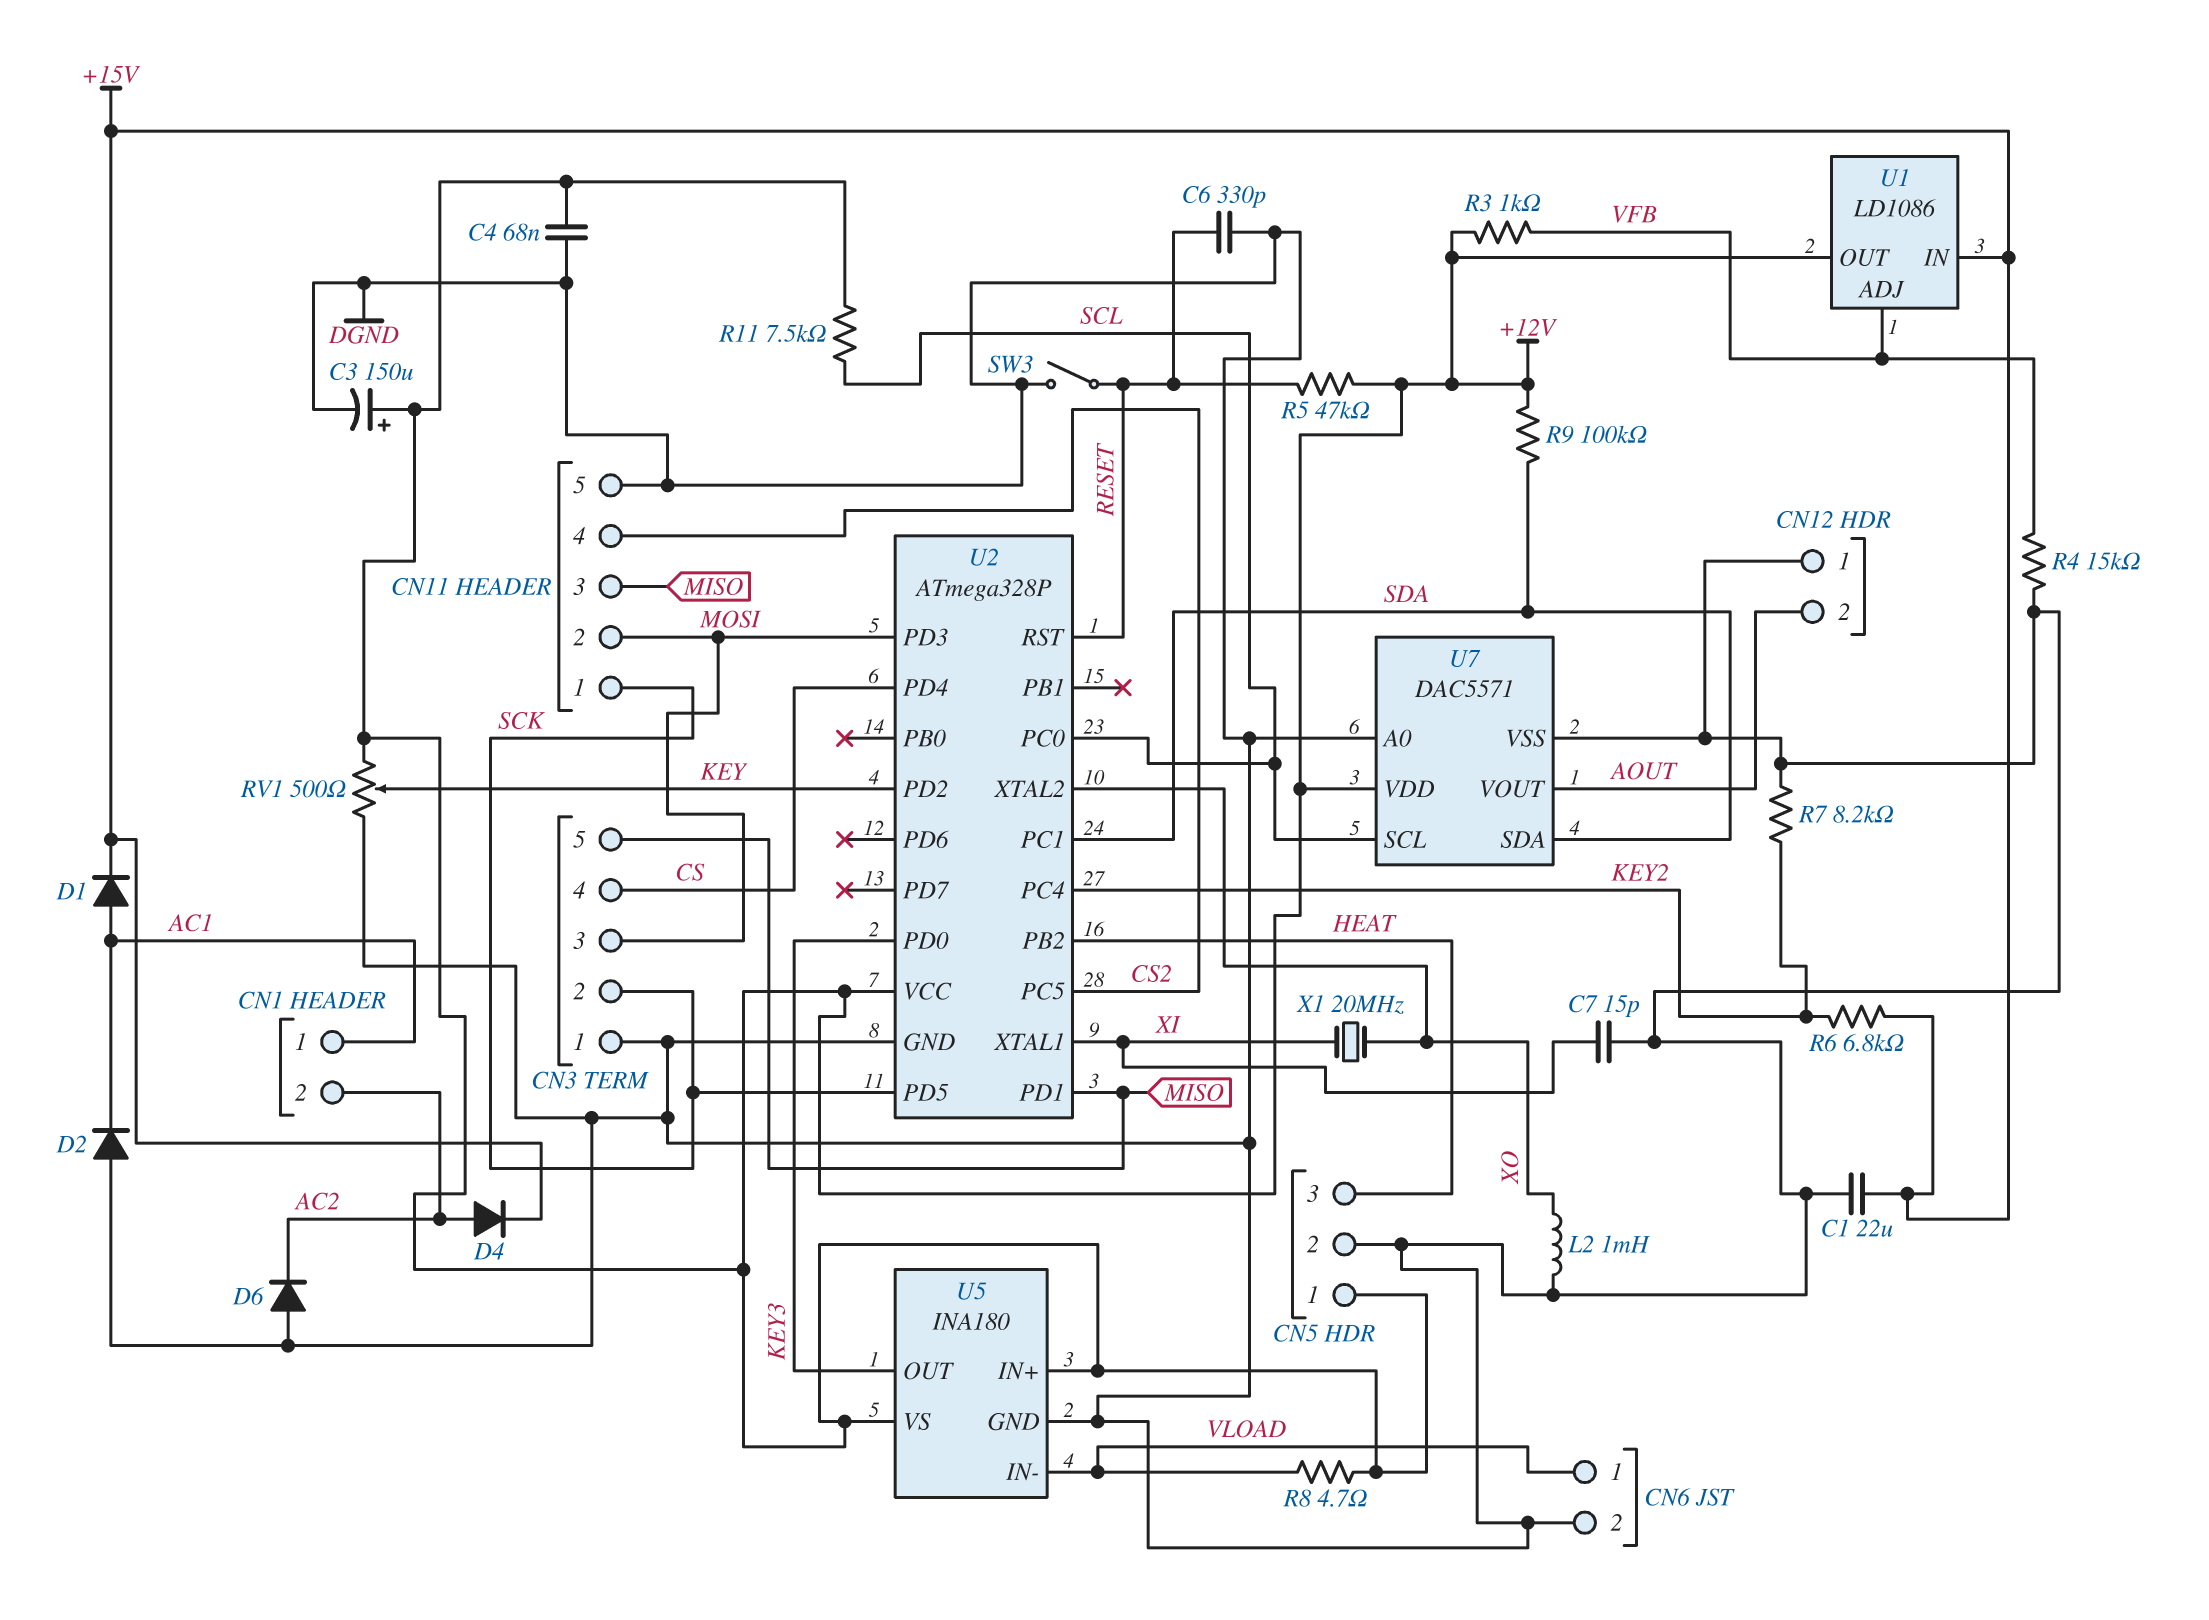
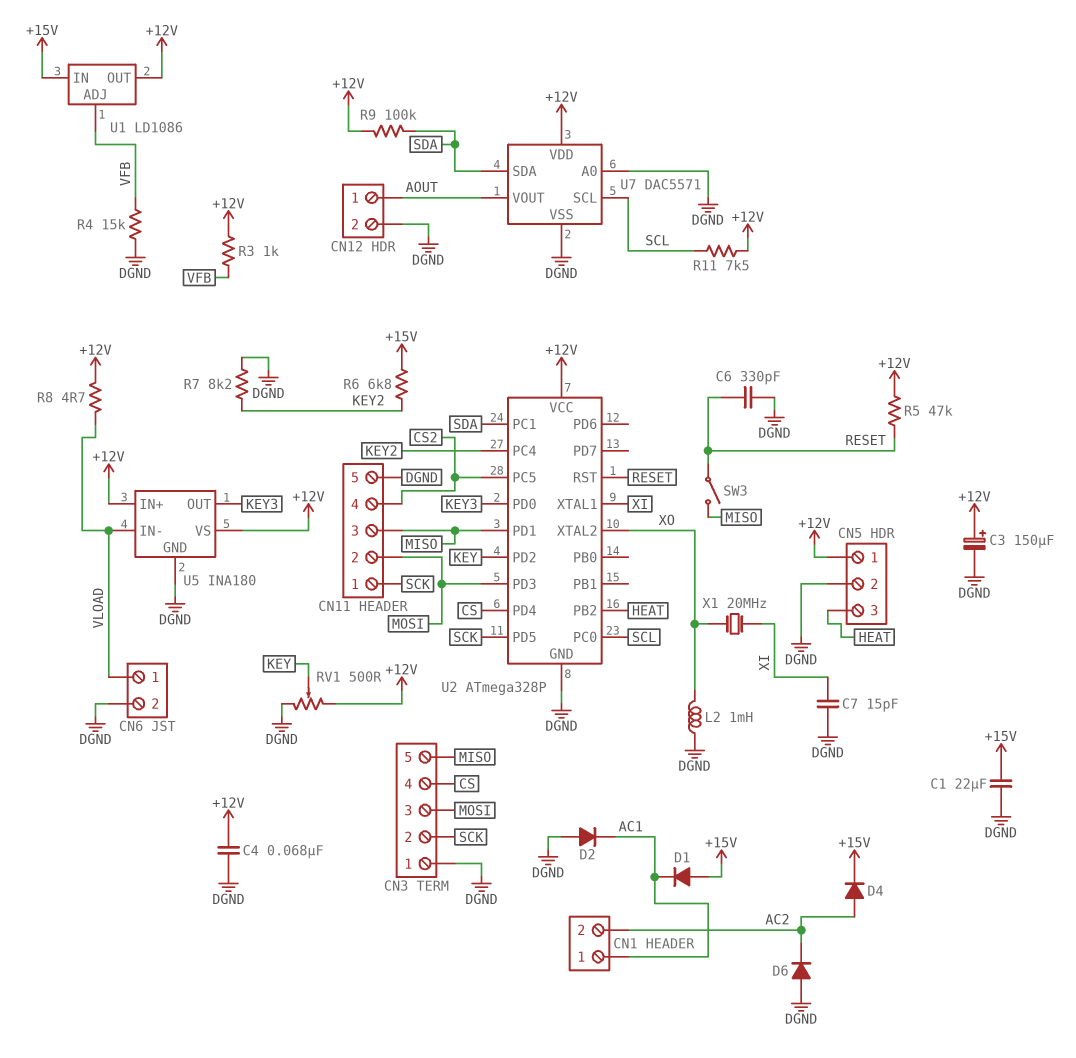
CN12 pin 1: DGND -> AOUT
CN12 pin 2: AOUT -> DGND
D1: diode (A AC1, K +15V) -> diode (A +15V, K AC1)
SW3: switch (DGND, RESET) -> switch (MISO, RESET)

